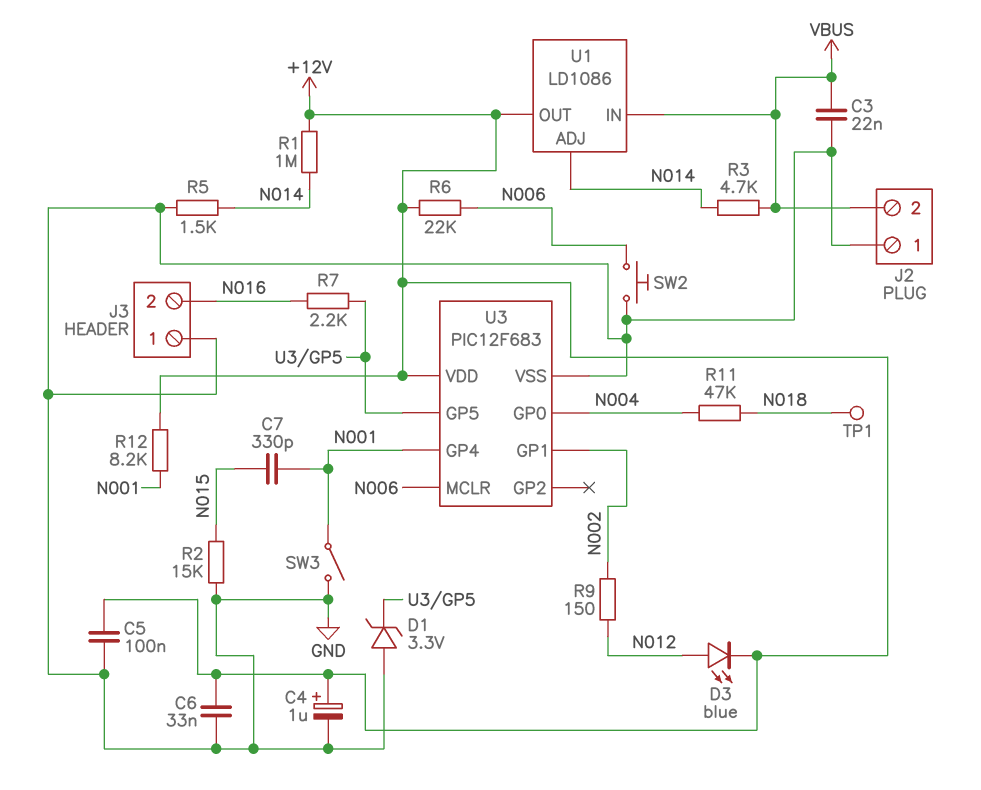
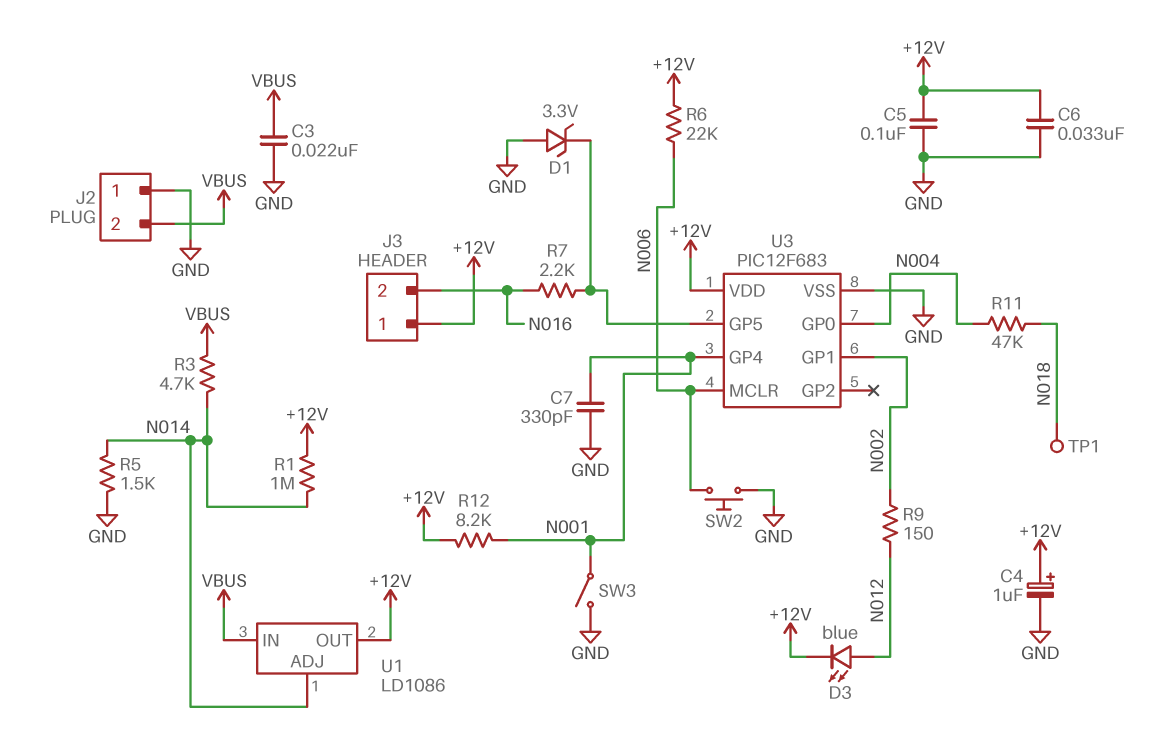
C7: 330pF (N001, N015) -> 330pF (GND, N001)
J3 pin 1: GND -> +12V
R2: 15k (GND, N015) -> none

